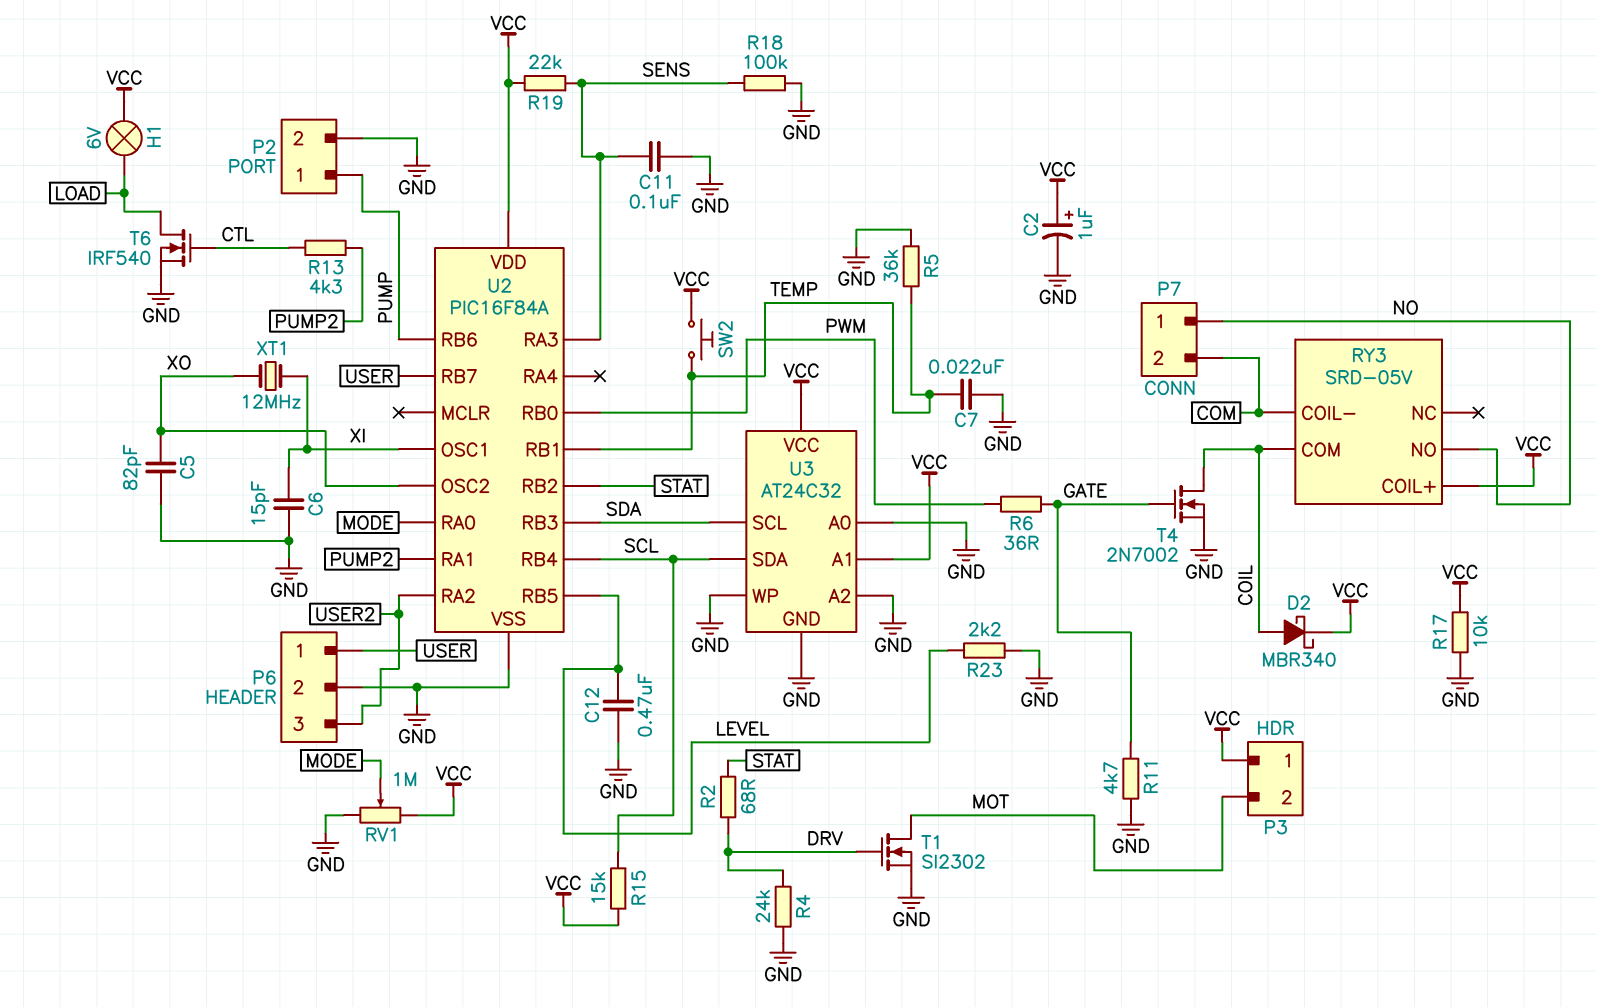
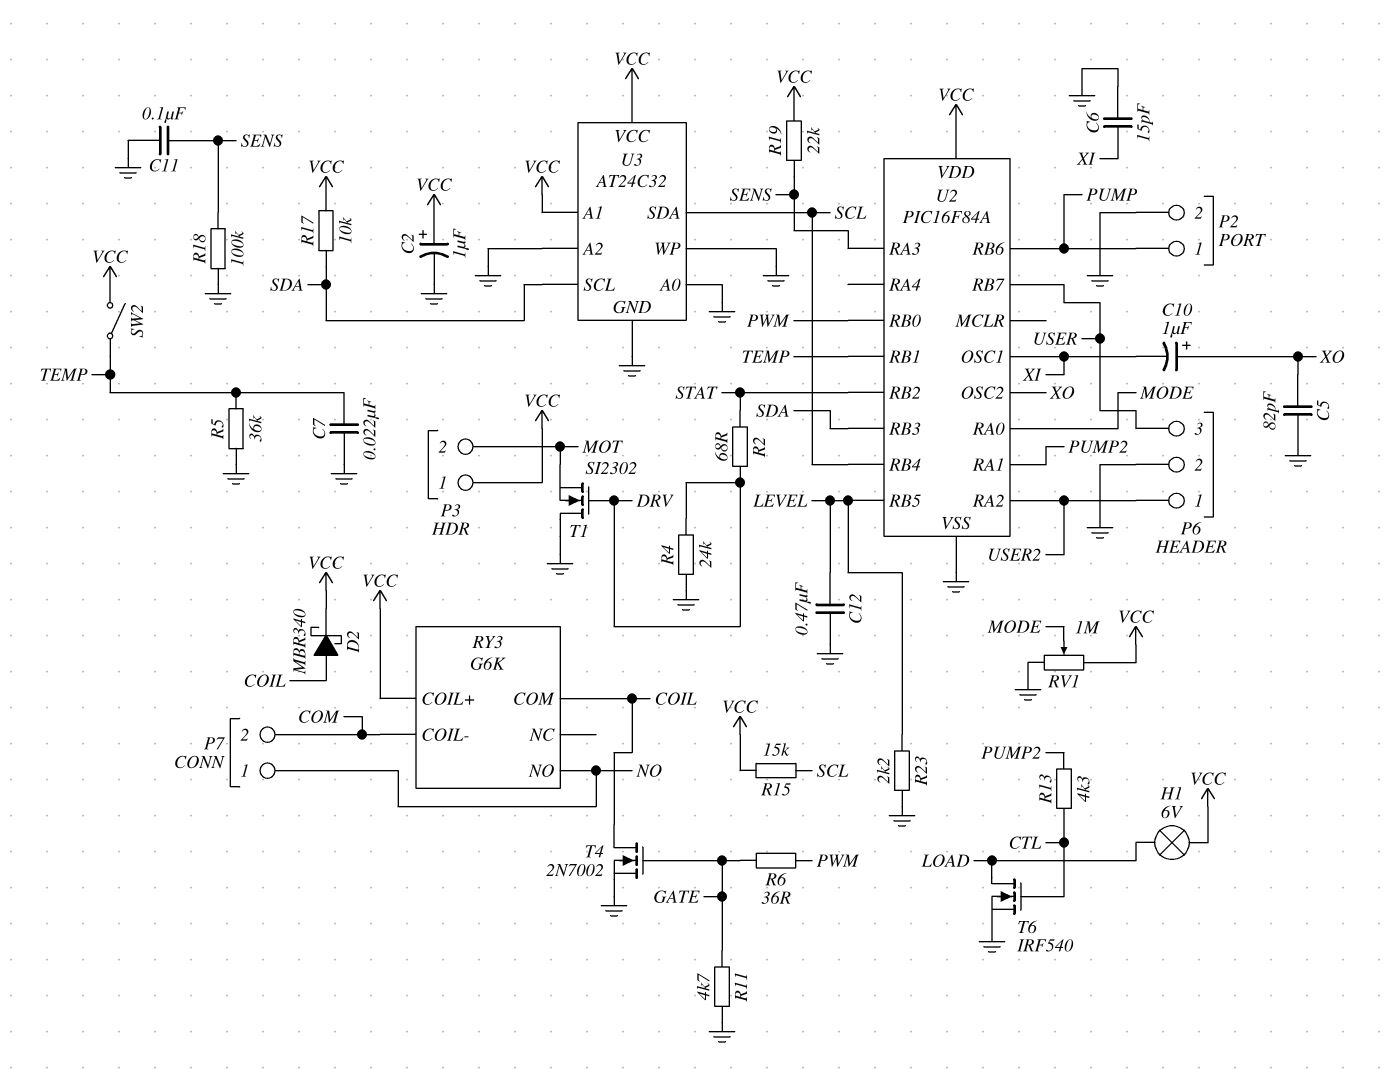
C10: none -> 1uF (plus XO, minus XI)
P6 pin 1: USER -> USER2
P6 pin 3: USER2 -> USER
R17: 10k (GND, VCC) -> 10k (SDA, VCC)
RY3: SRD-05V -> G6K
SW2: button (TEMP, VCC) -> switch (TEMP, VCC)
T1: NMOS SI2302 (G DRV, D MOT, S GND) -> NMOS SI2302 (G DRV, D GND, S MOT)
XT1: 12MHz (XI, XO) -> none

